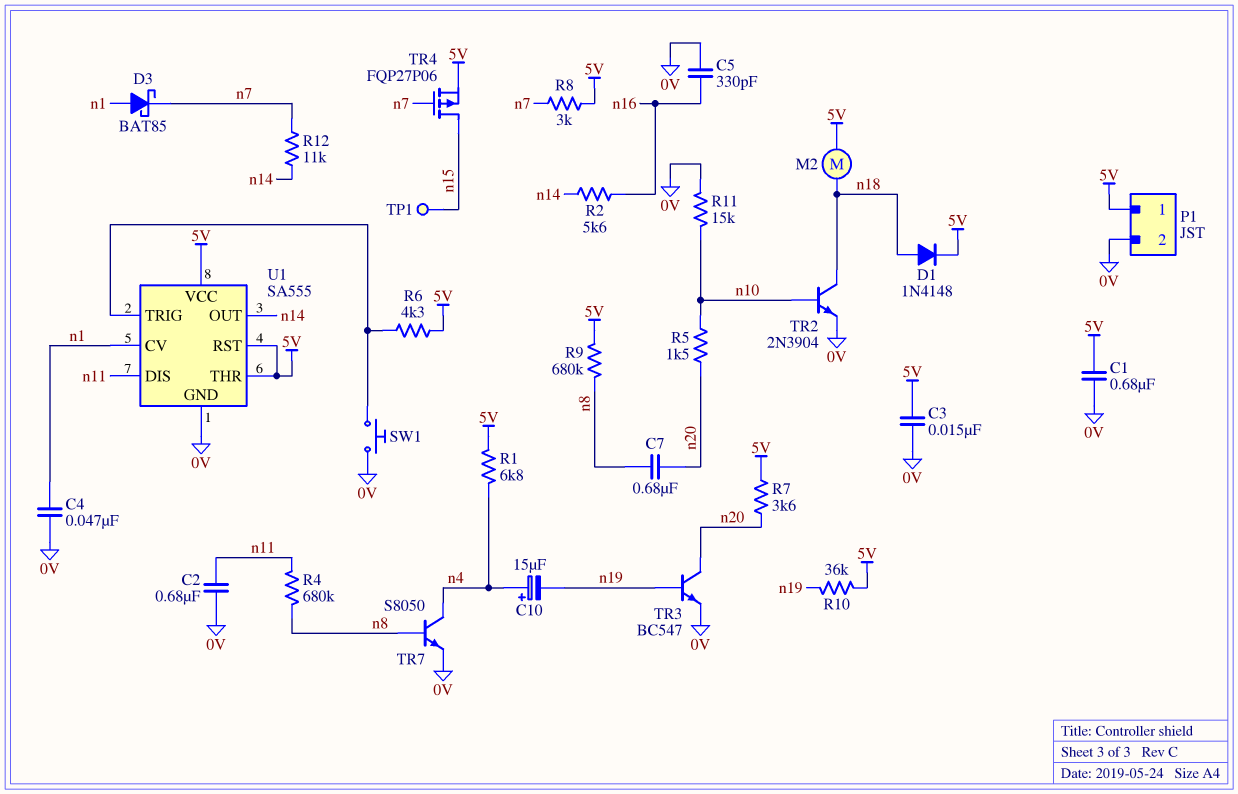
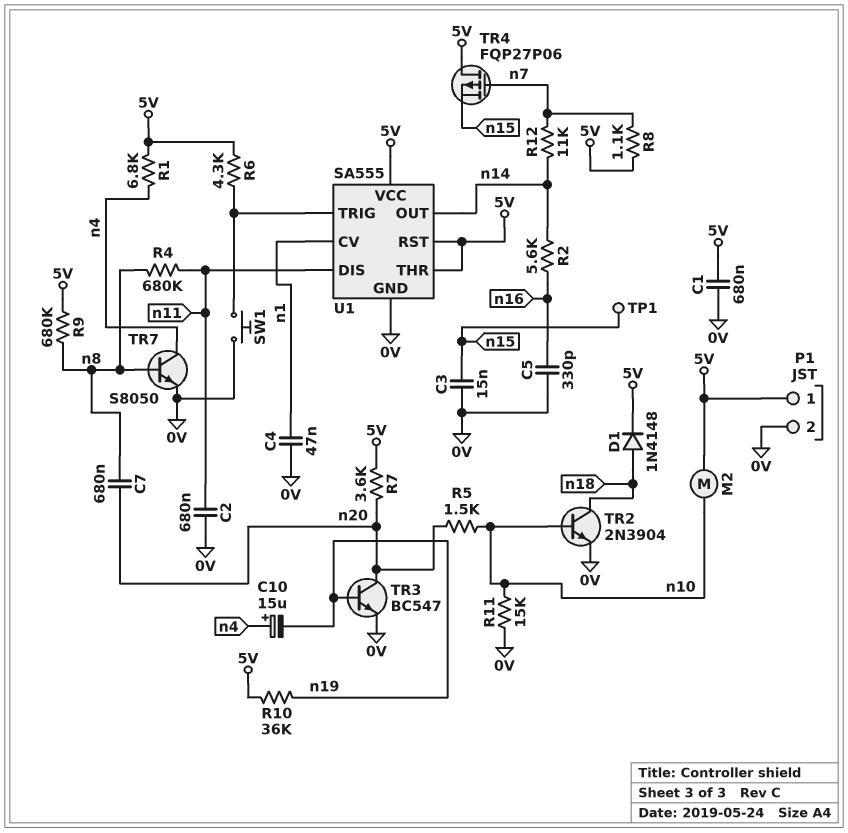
C3: 15nF (0V, 5V) -> 15nF (0V, n15)
D3: schottky BAT85 (A n1, K n7) -> none
M2: motor (5V, n18) -> motor (5V, n10)
R8: 3k (5V, n7) -> 1.1k (5V, n7)
TR4: PMOS FQP27P06 (G n7, D n15, S 5V) -> PMOS FQP27P06 (G n7, D 5V, S n15)

